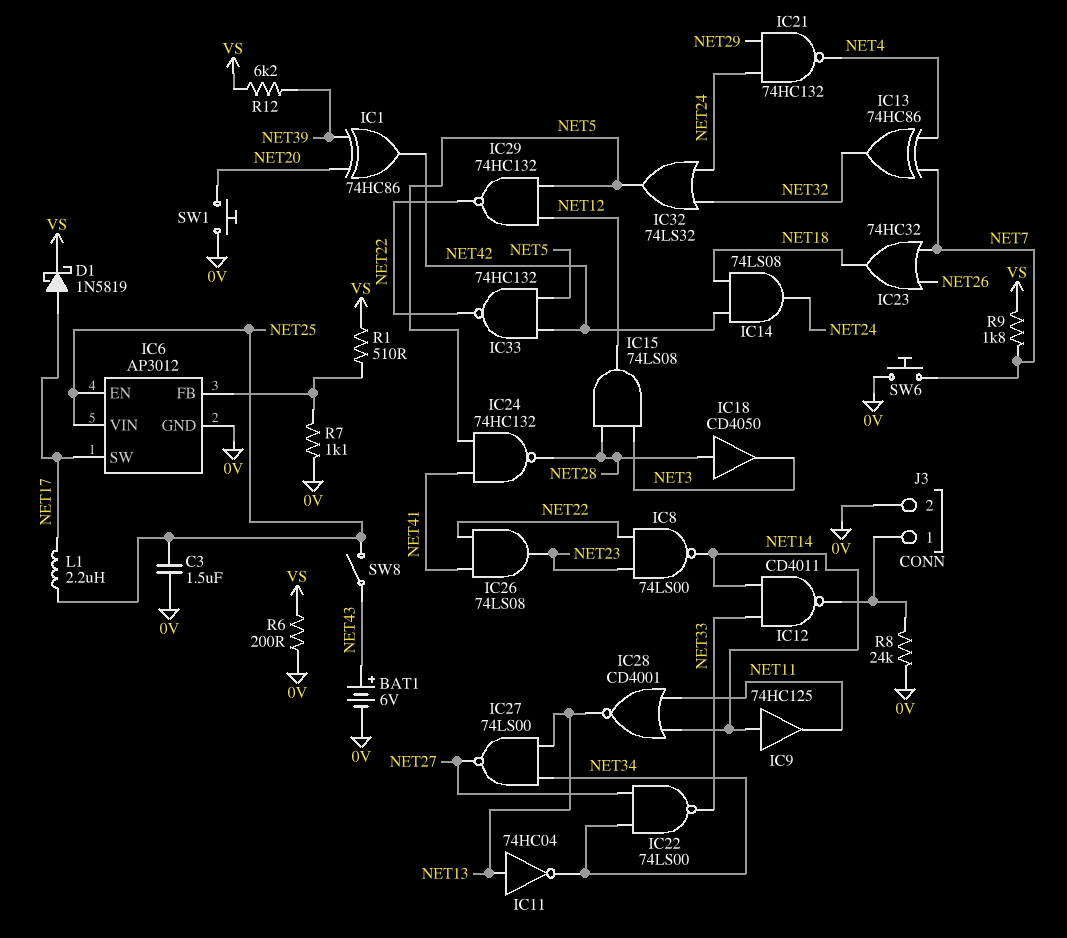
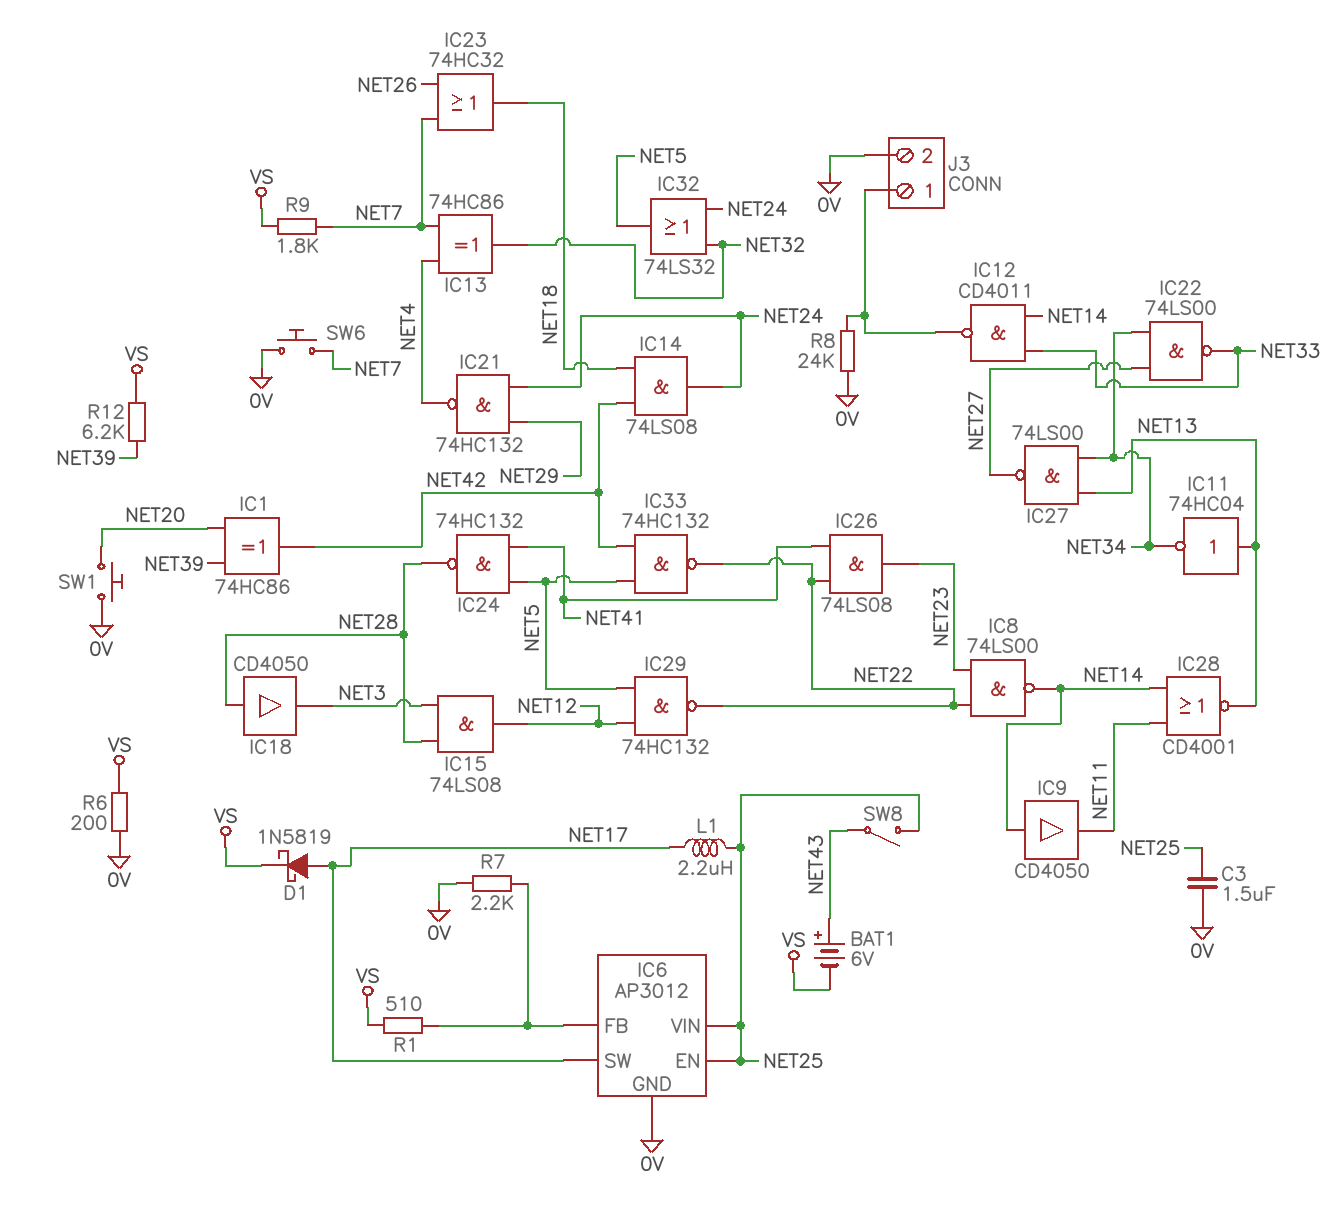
BAT1: 6V (plus NET43, minus 0V) -> 6V (plus NET43, minus VS)
IC9: buffer 74HC125 (in NET14, out NET11) -> buffer CD4050 (in NET14, out NET11)
R7: 1.1k (0V, IC6/FB) -> 2.2k (0V, IC6/FB)

